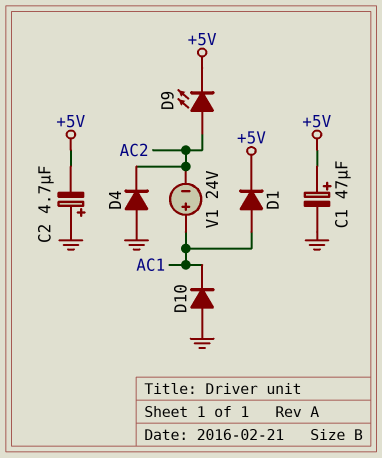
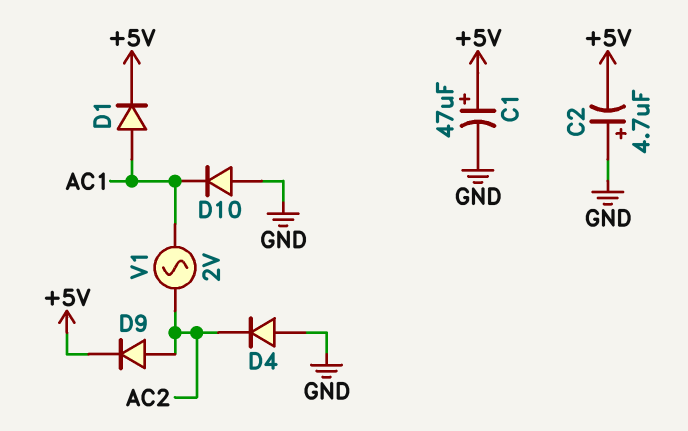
D9: LED (A AC2, K +5V) -> diode (A AC2, K +5V)
V1: 24V (plus AC1, minus AC2) -> AC 2V (AC1, AC2)

